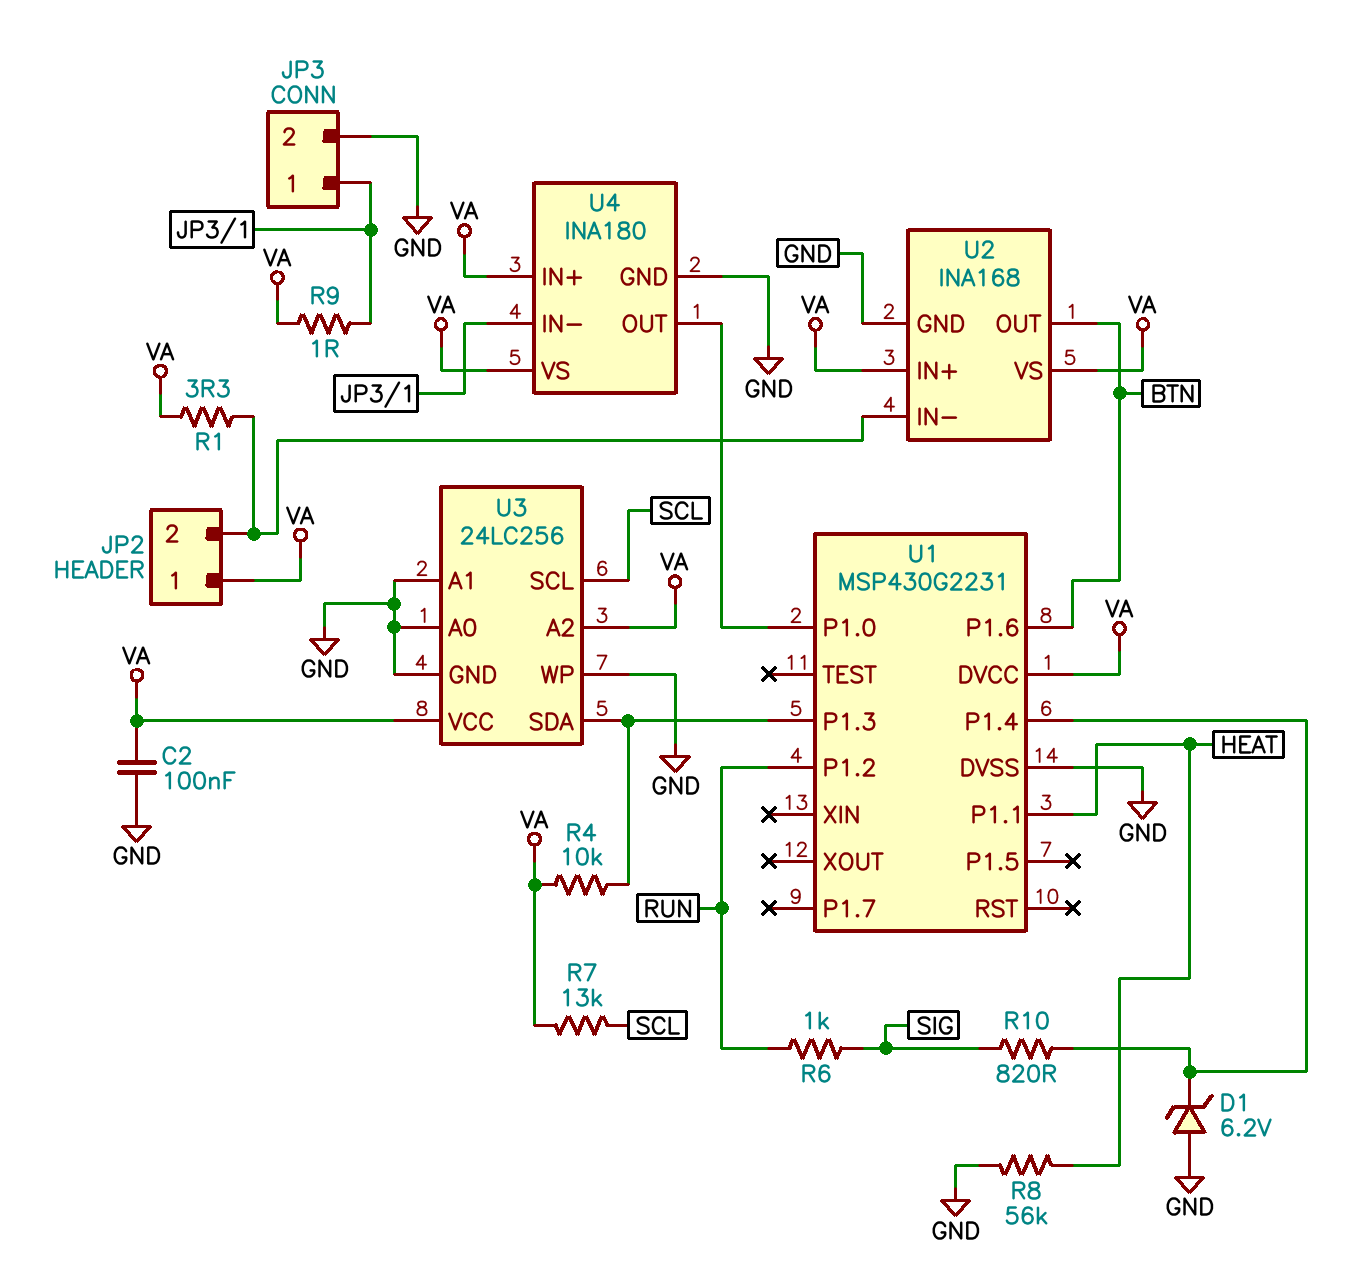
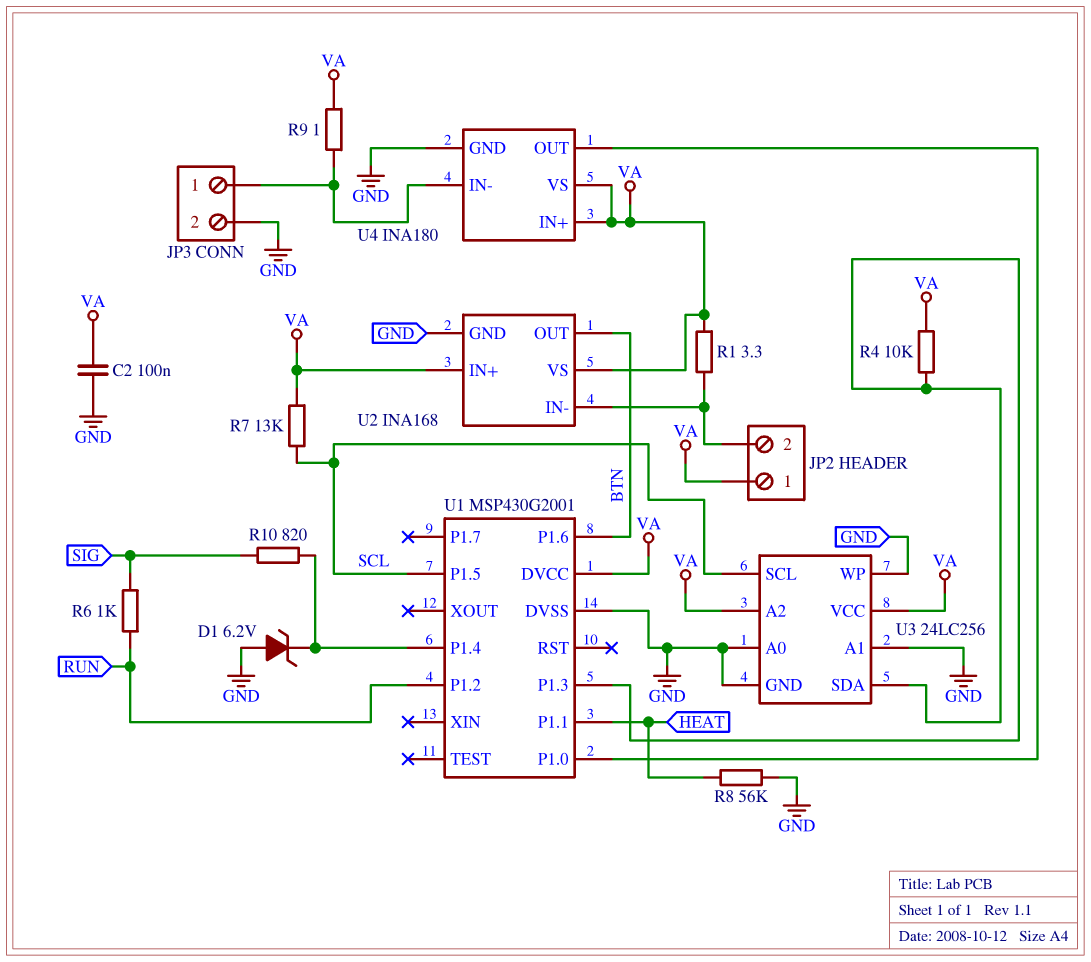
U1: MSP430G2231 -> MSP430G2001
U1 pin P1.5: none -> SCL

